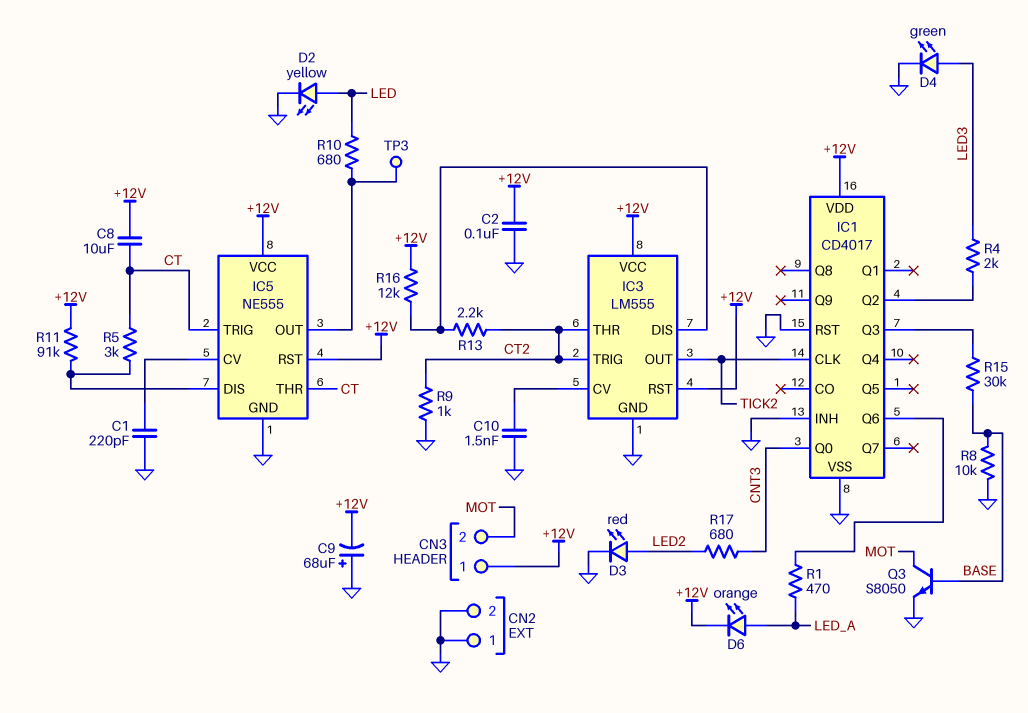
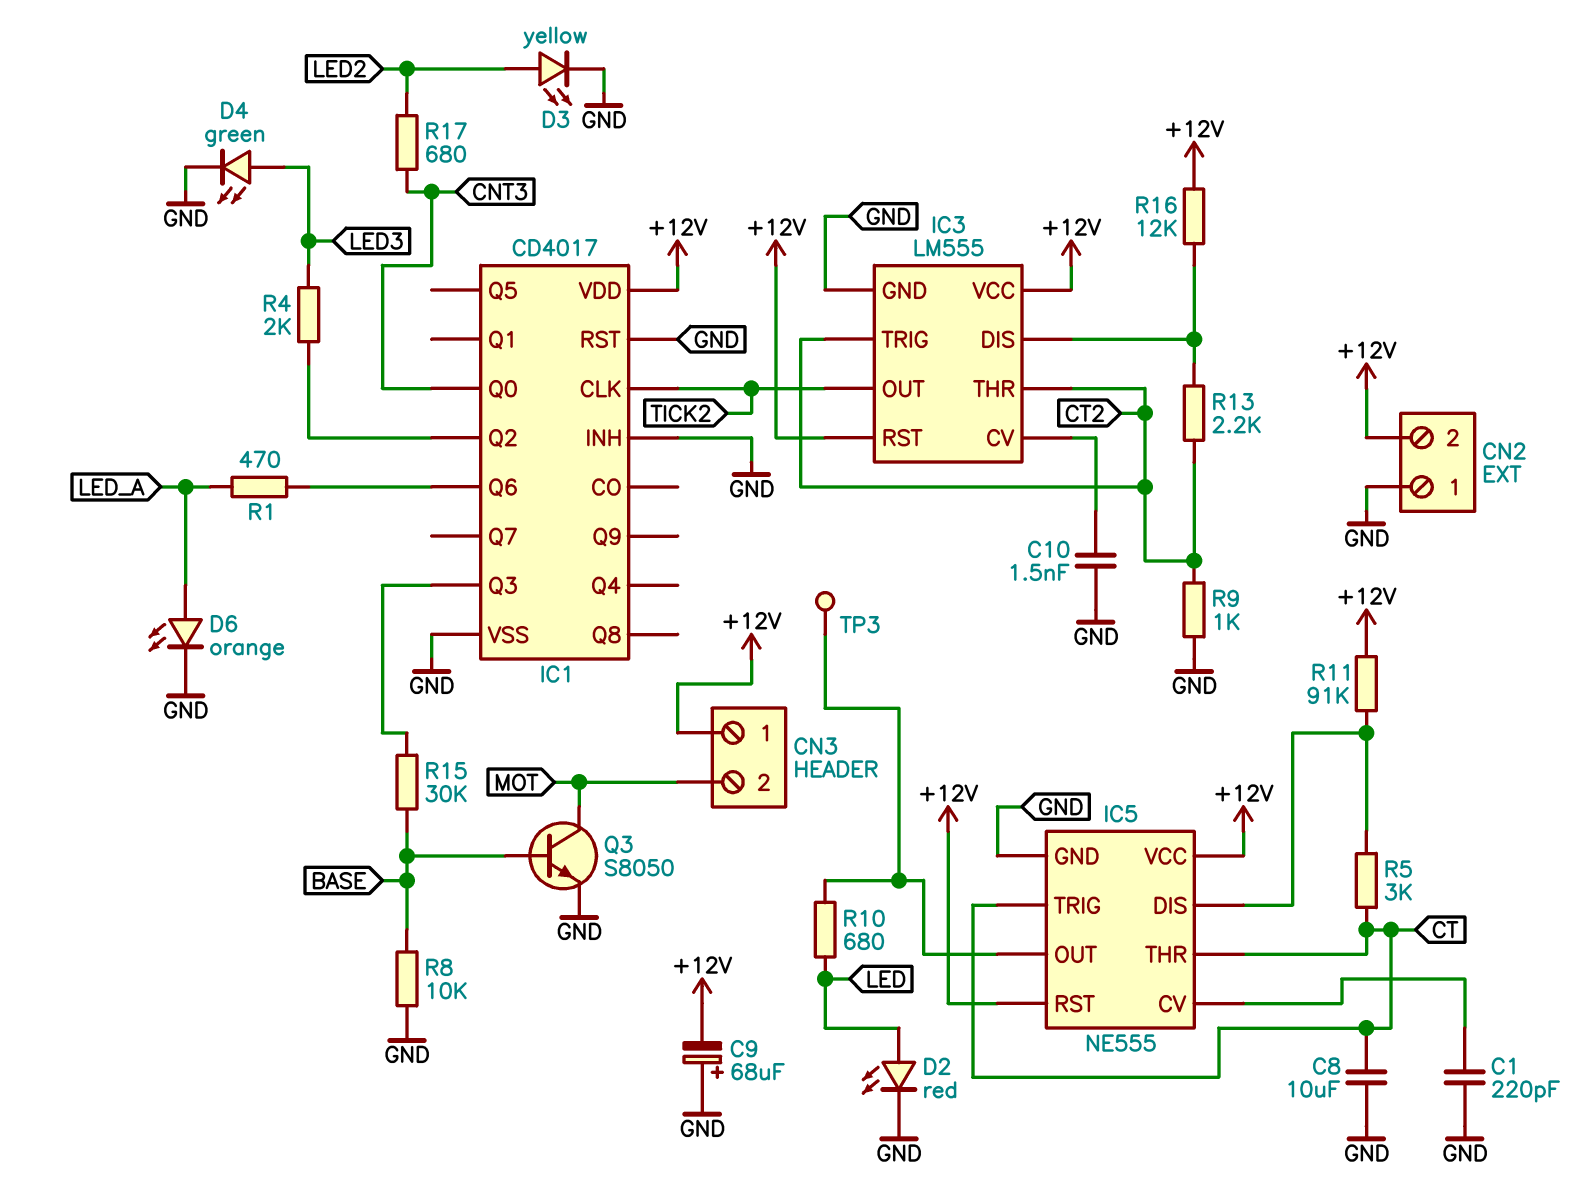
C2: 100nF (+12V, GND) -> none
C8: 10uF (+12V, CT) -> 10uF (CT, GND)
CN2 pin 2: GND -> +12V
D2: LED yellow (A LED, K GND) -> LED red (A LED, K GND)
D3: LED red (A LED2, K GND) -> LED yellow (A LED2, K GND)
D6: LED orange (A LED_A, K +12V) -> LED orange (A LED_A, K GND)

